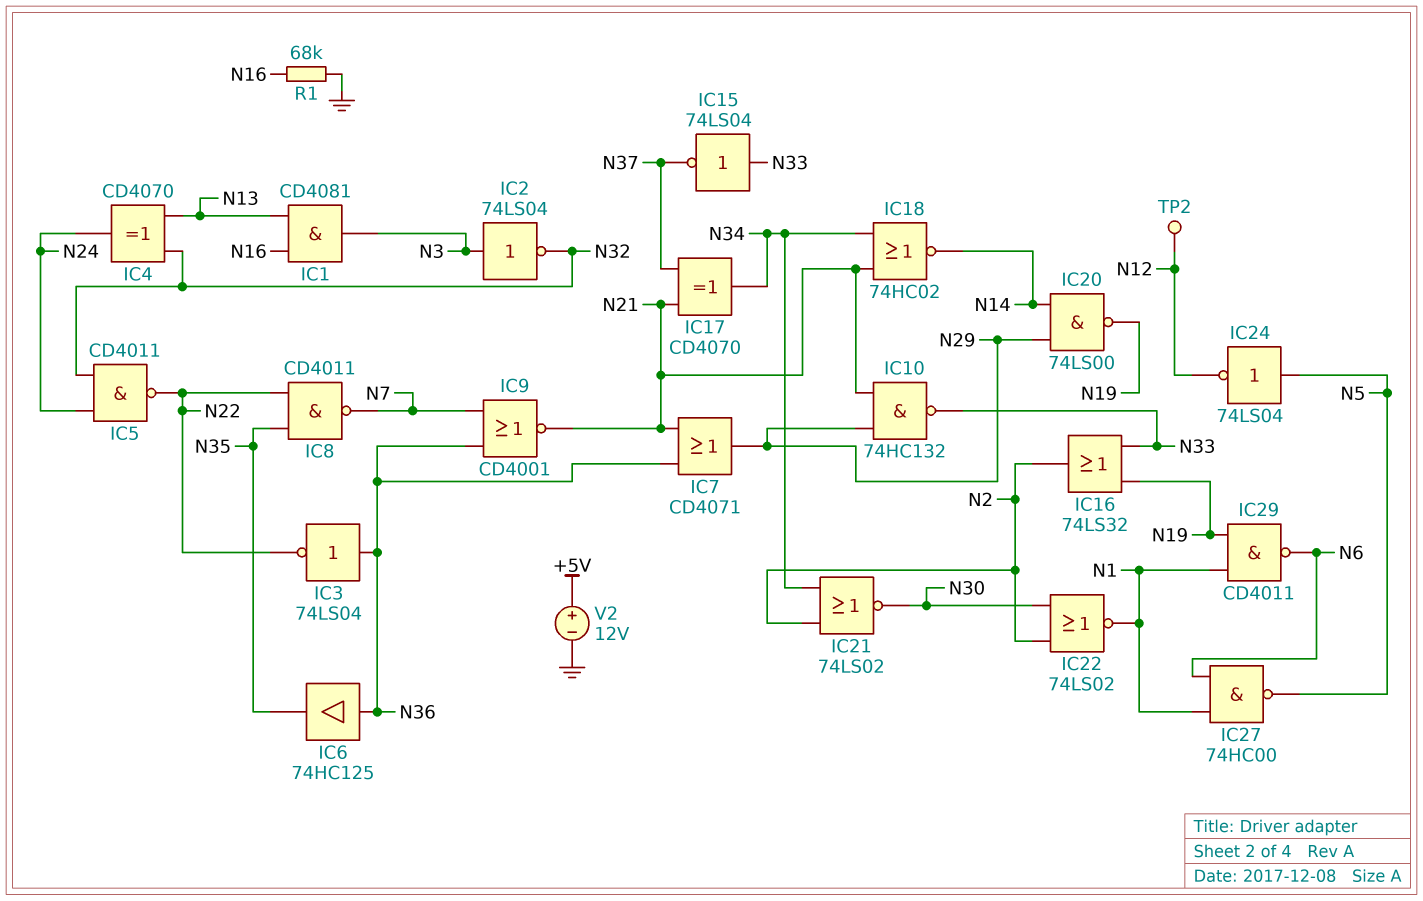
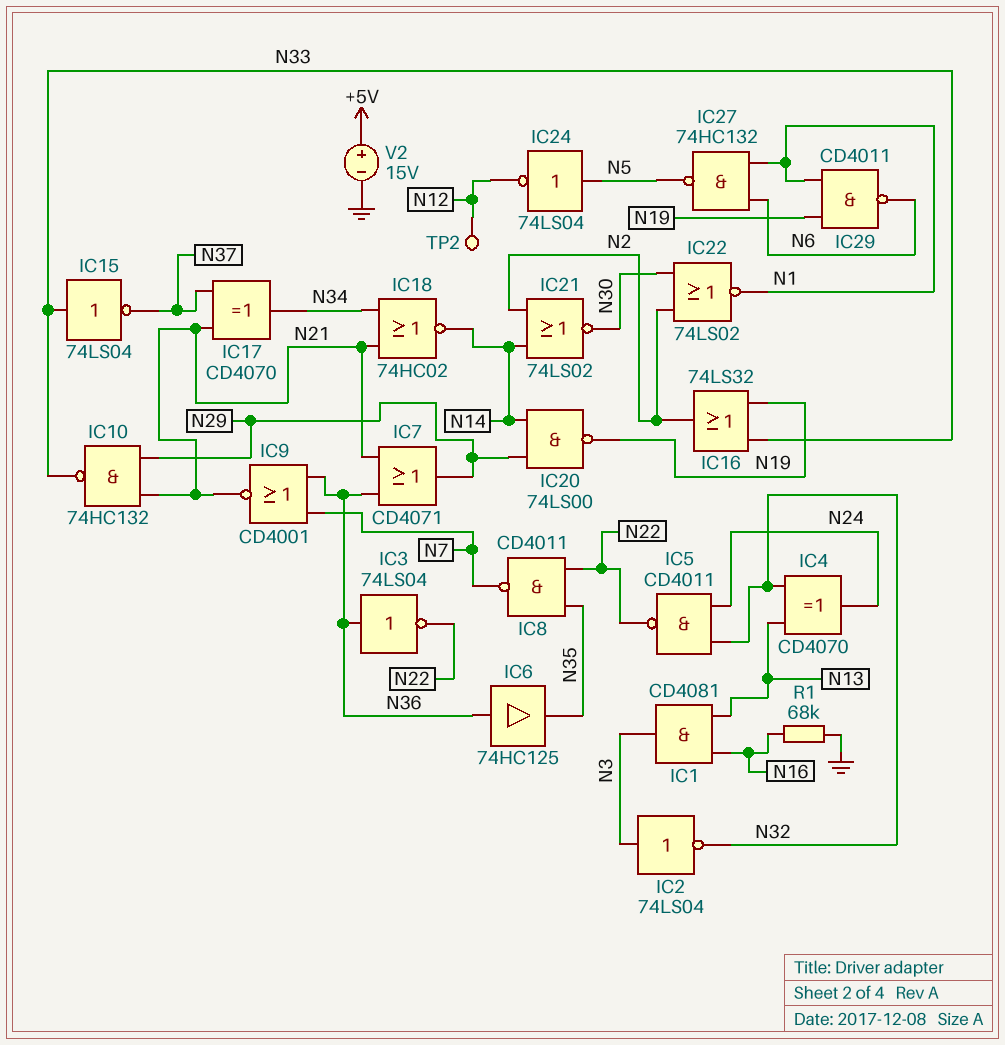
IC21: NOR 74LS02 (in N2, in N34, out N30) -> NOR 74LS02 (in N2, in N14, out N30)
IC27: NAND 74HC00 (in N1, in N6, out N5) -> NAND 74HC132 (in N1, in N6, out N5)
V2: 12V (plus +5V, minus GND) -> 15V (plus +5V, minus GND)

